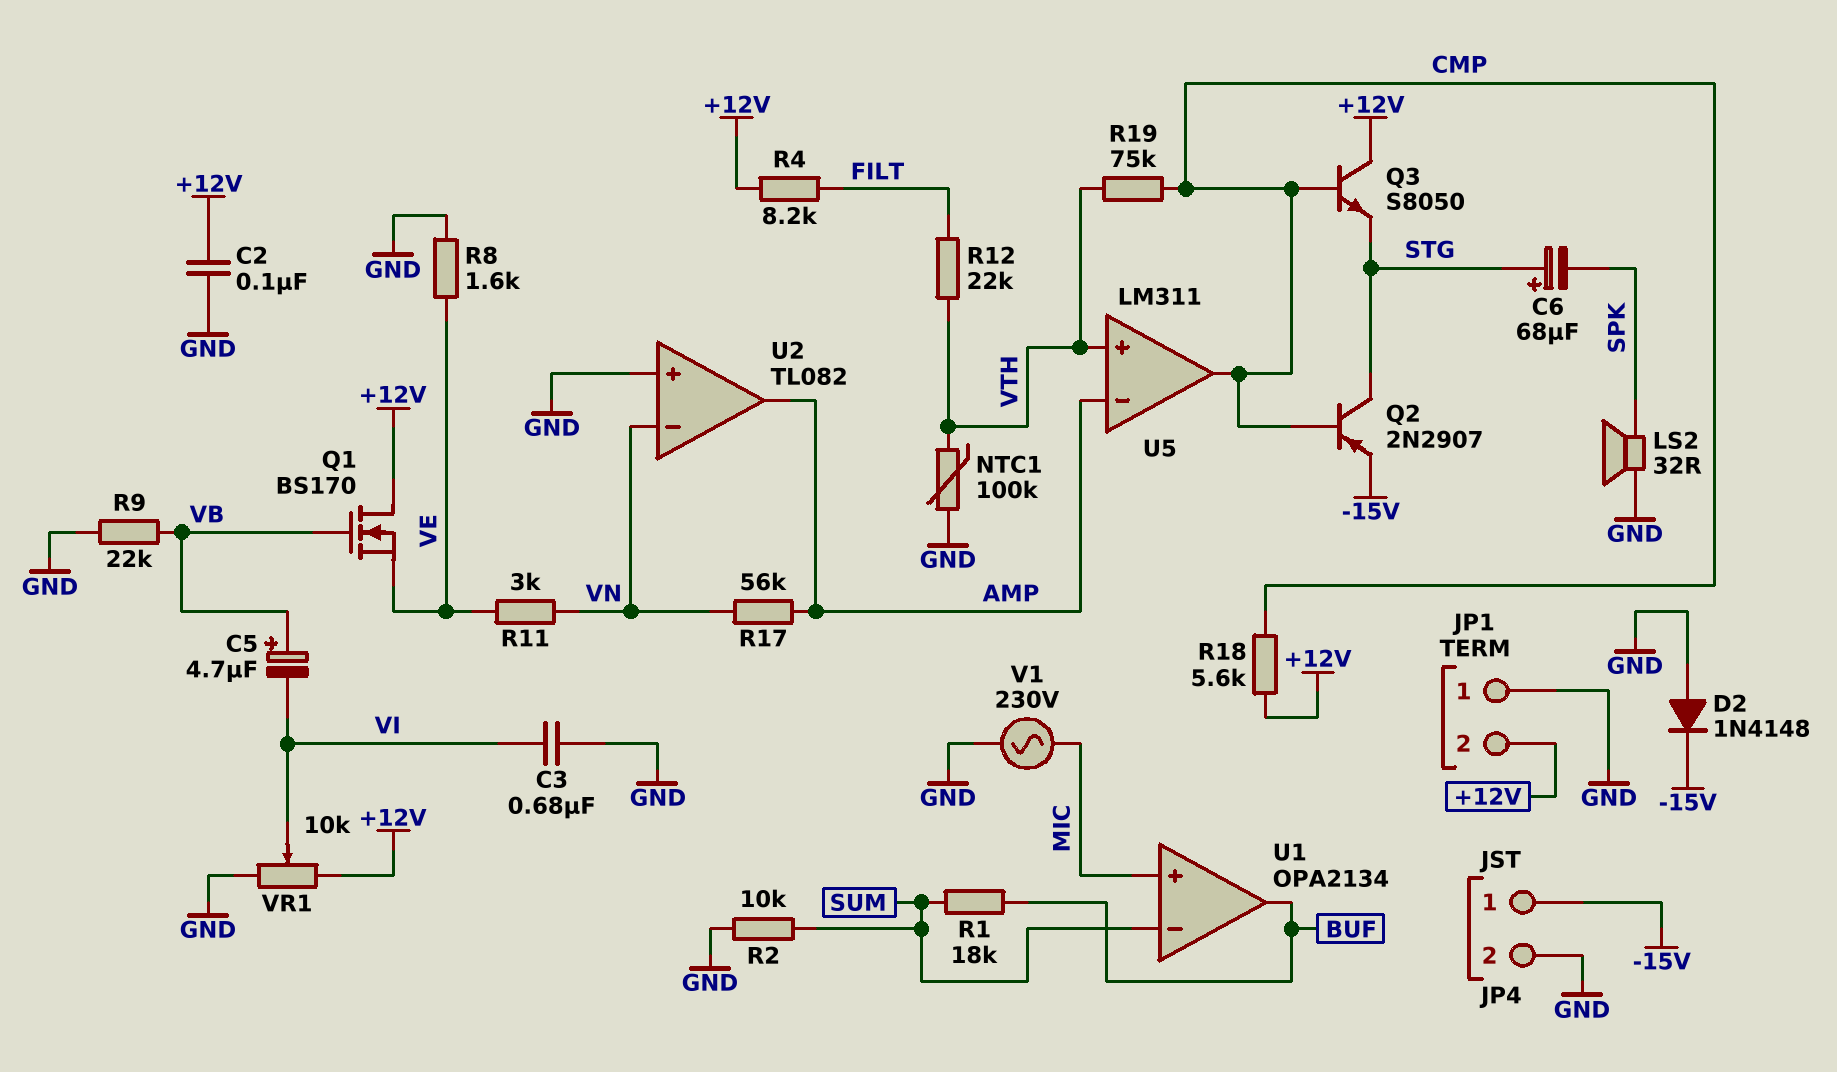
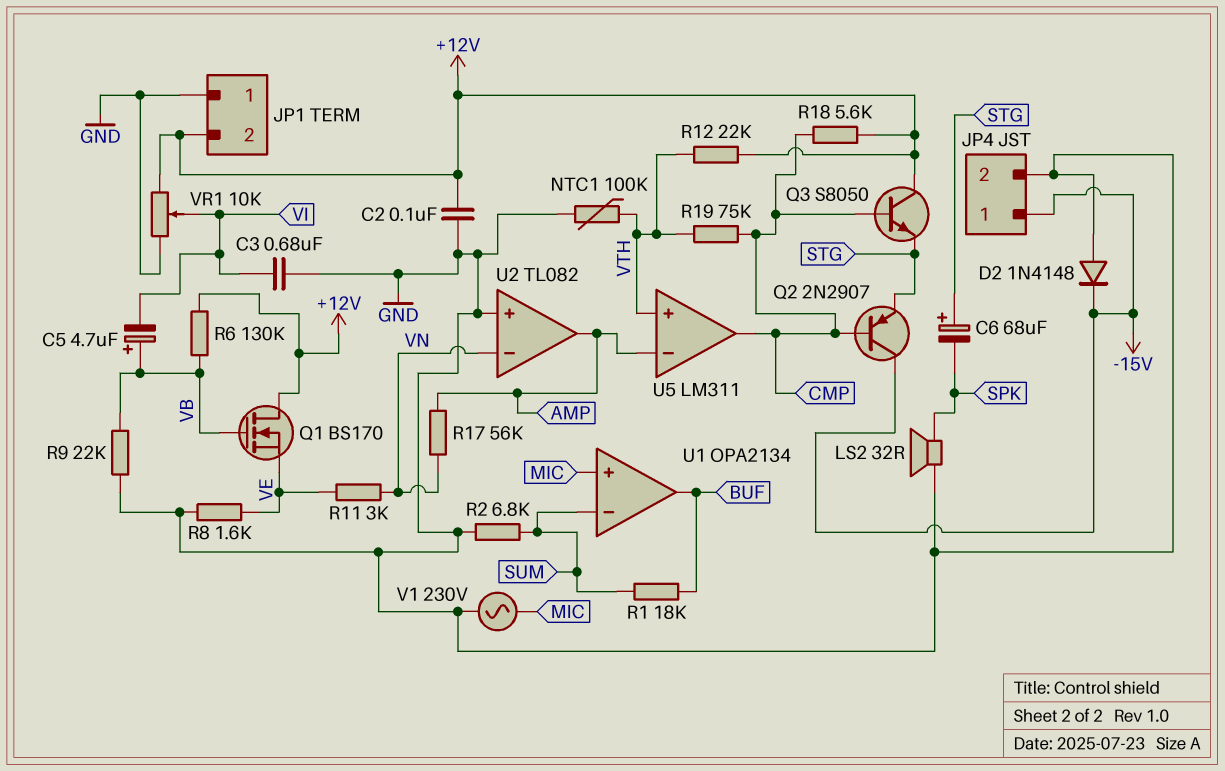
Q2: PNP 2N2907 (B CMP, C STG, E -15V) -> PNP 2N2907 (B CMP, C -15V, E STG)
R2: 10k (GND, SUM) -> 6.8k (GND, SUM)
R4: 8.2k (+12V, FILT) -> none
R6: none -> 130k (+12V, VB)
R12: 22k (FILT, VTH) -> 22k (+12V, VTH)

